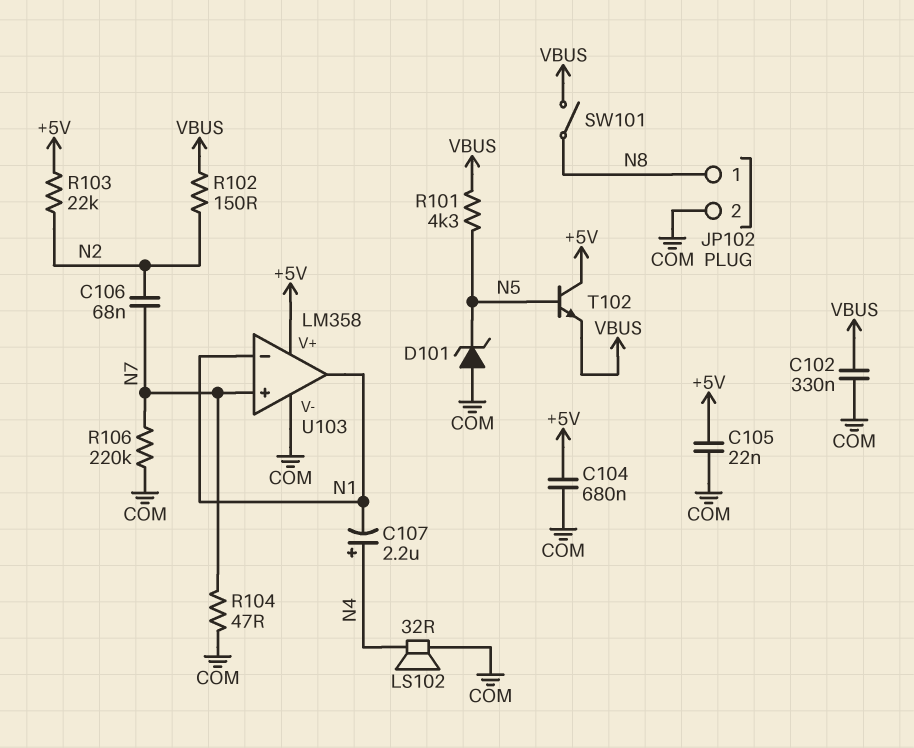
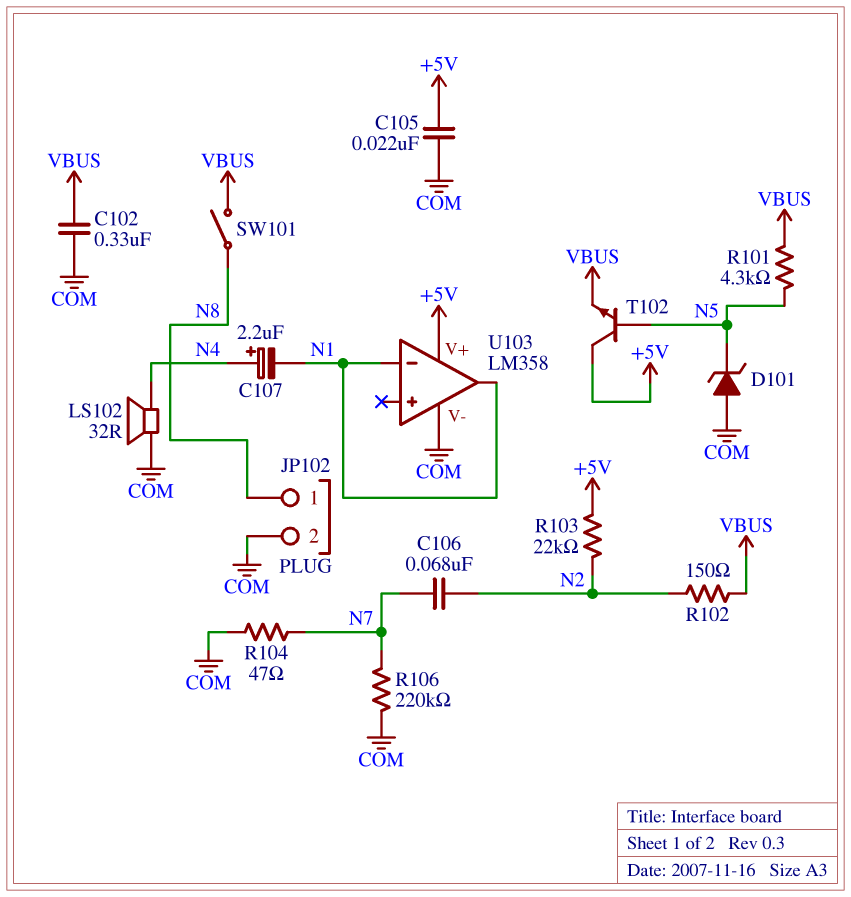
C104: 680nF (+5V, COM) -> none
U103 pin in+: N7 -> none

